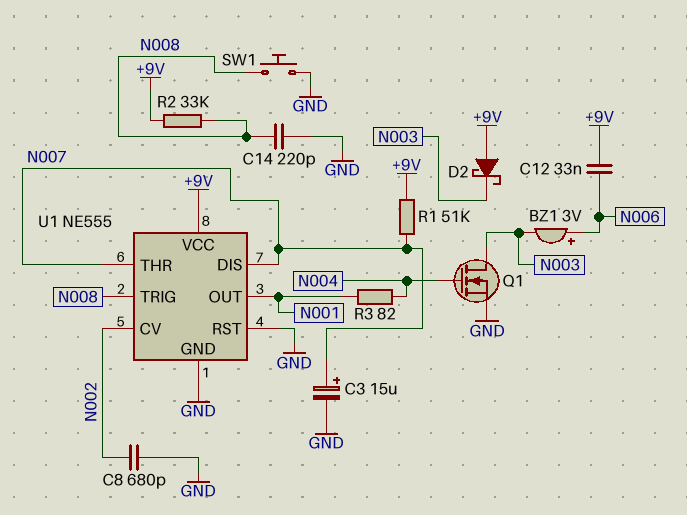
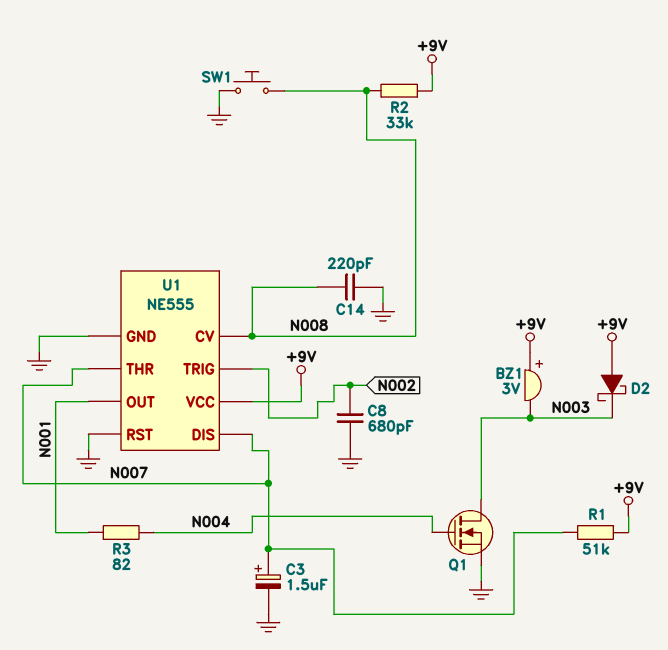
BZ1: buzzer 3V (plus N006, minus N003) -> buzzer 3V (plus +9V, minus N003)
C3: 15uF (plus N007, minus GND) -> 1.5uF (plus N007, minus GND)
C12: 33nF (+9V, N006) -> none
U1 pin CV: N002 -> N008
U1 pin TRIG: N008 -> N002

